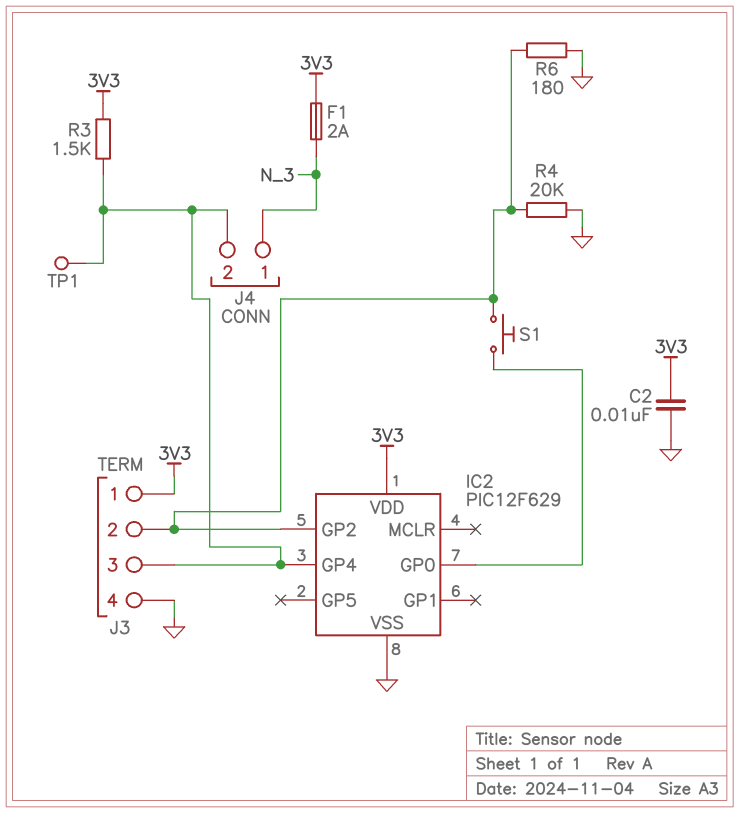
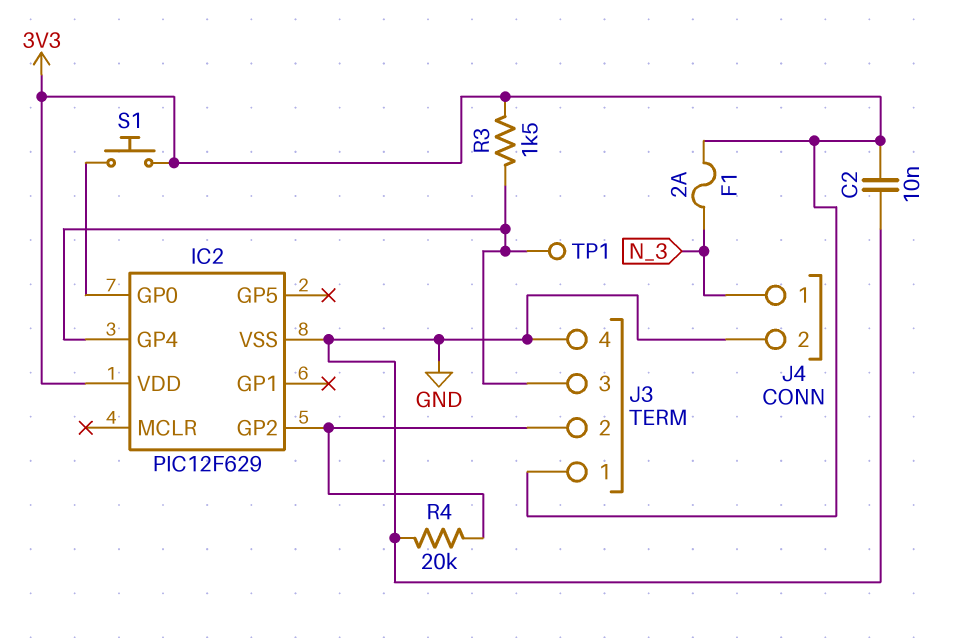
J4 pin 2: IC2/GP4 -> GND
R6: 180 (GND, IC2/GP2) -> none
S1: button (IC2/GP0, IC2/GP2) -> button (3V3, IC2/GP0)

